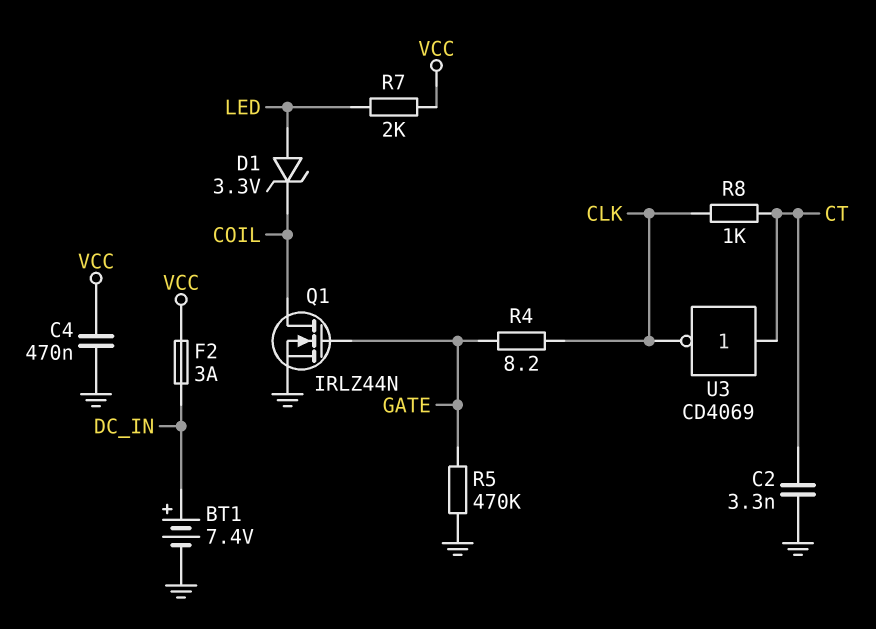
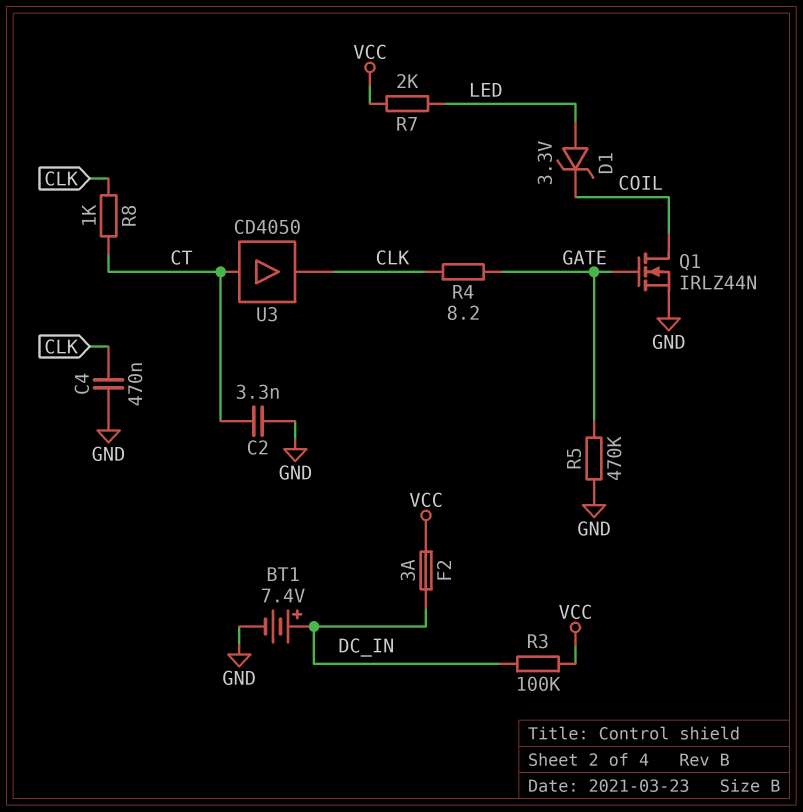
C4: 470nF (GND, VCC) -> 470nF (CLK, GND)
R3: none -> 100k (DC_IN, VCC)
U3: NOT CD4069 (in CT, out CLK) -> buffer CD4050 (in CT, out CLK)

